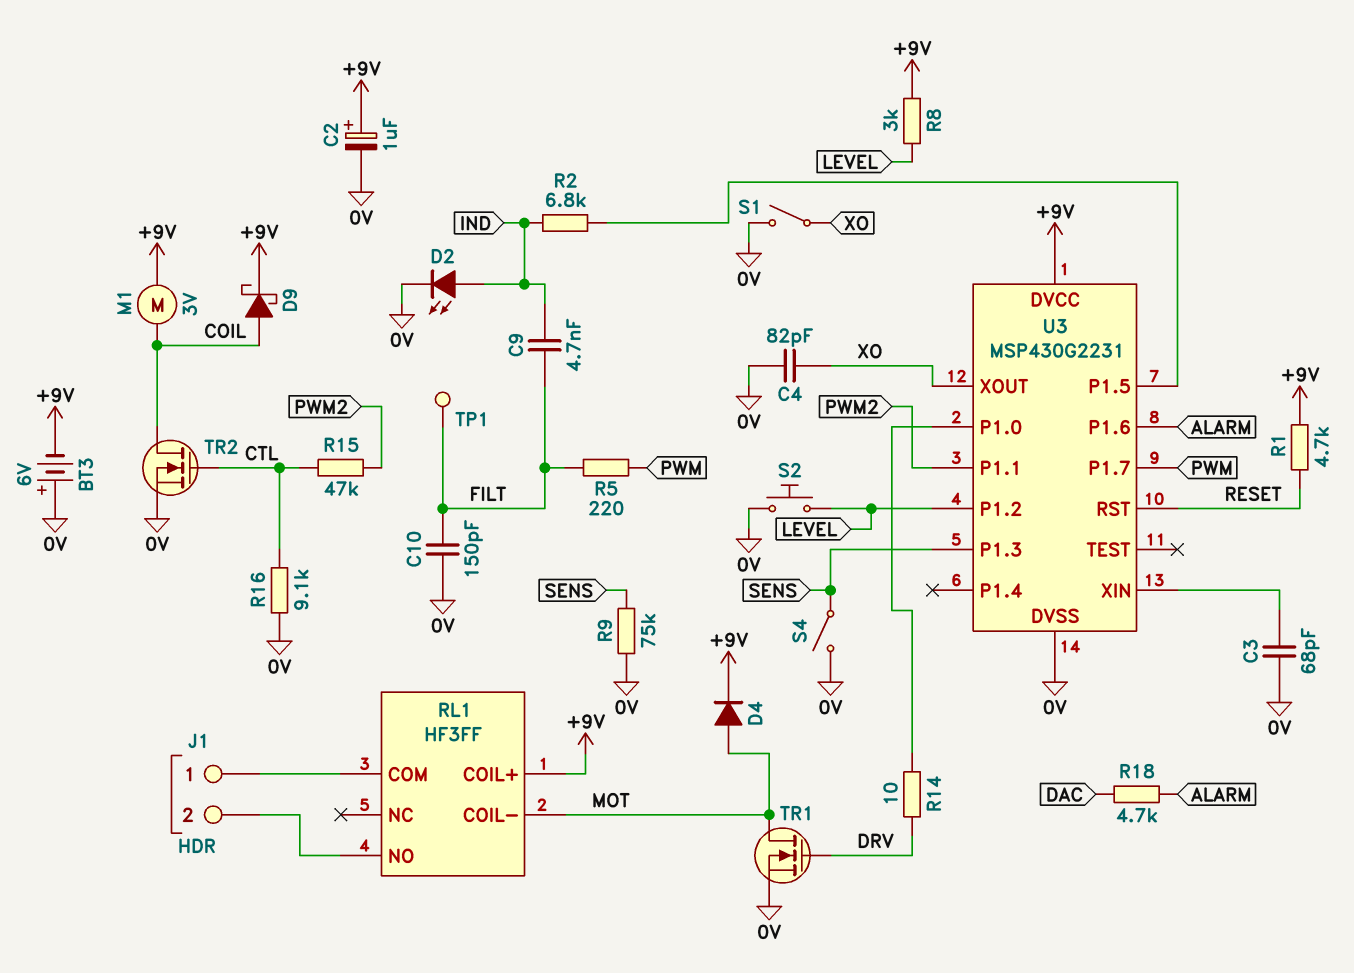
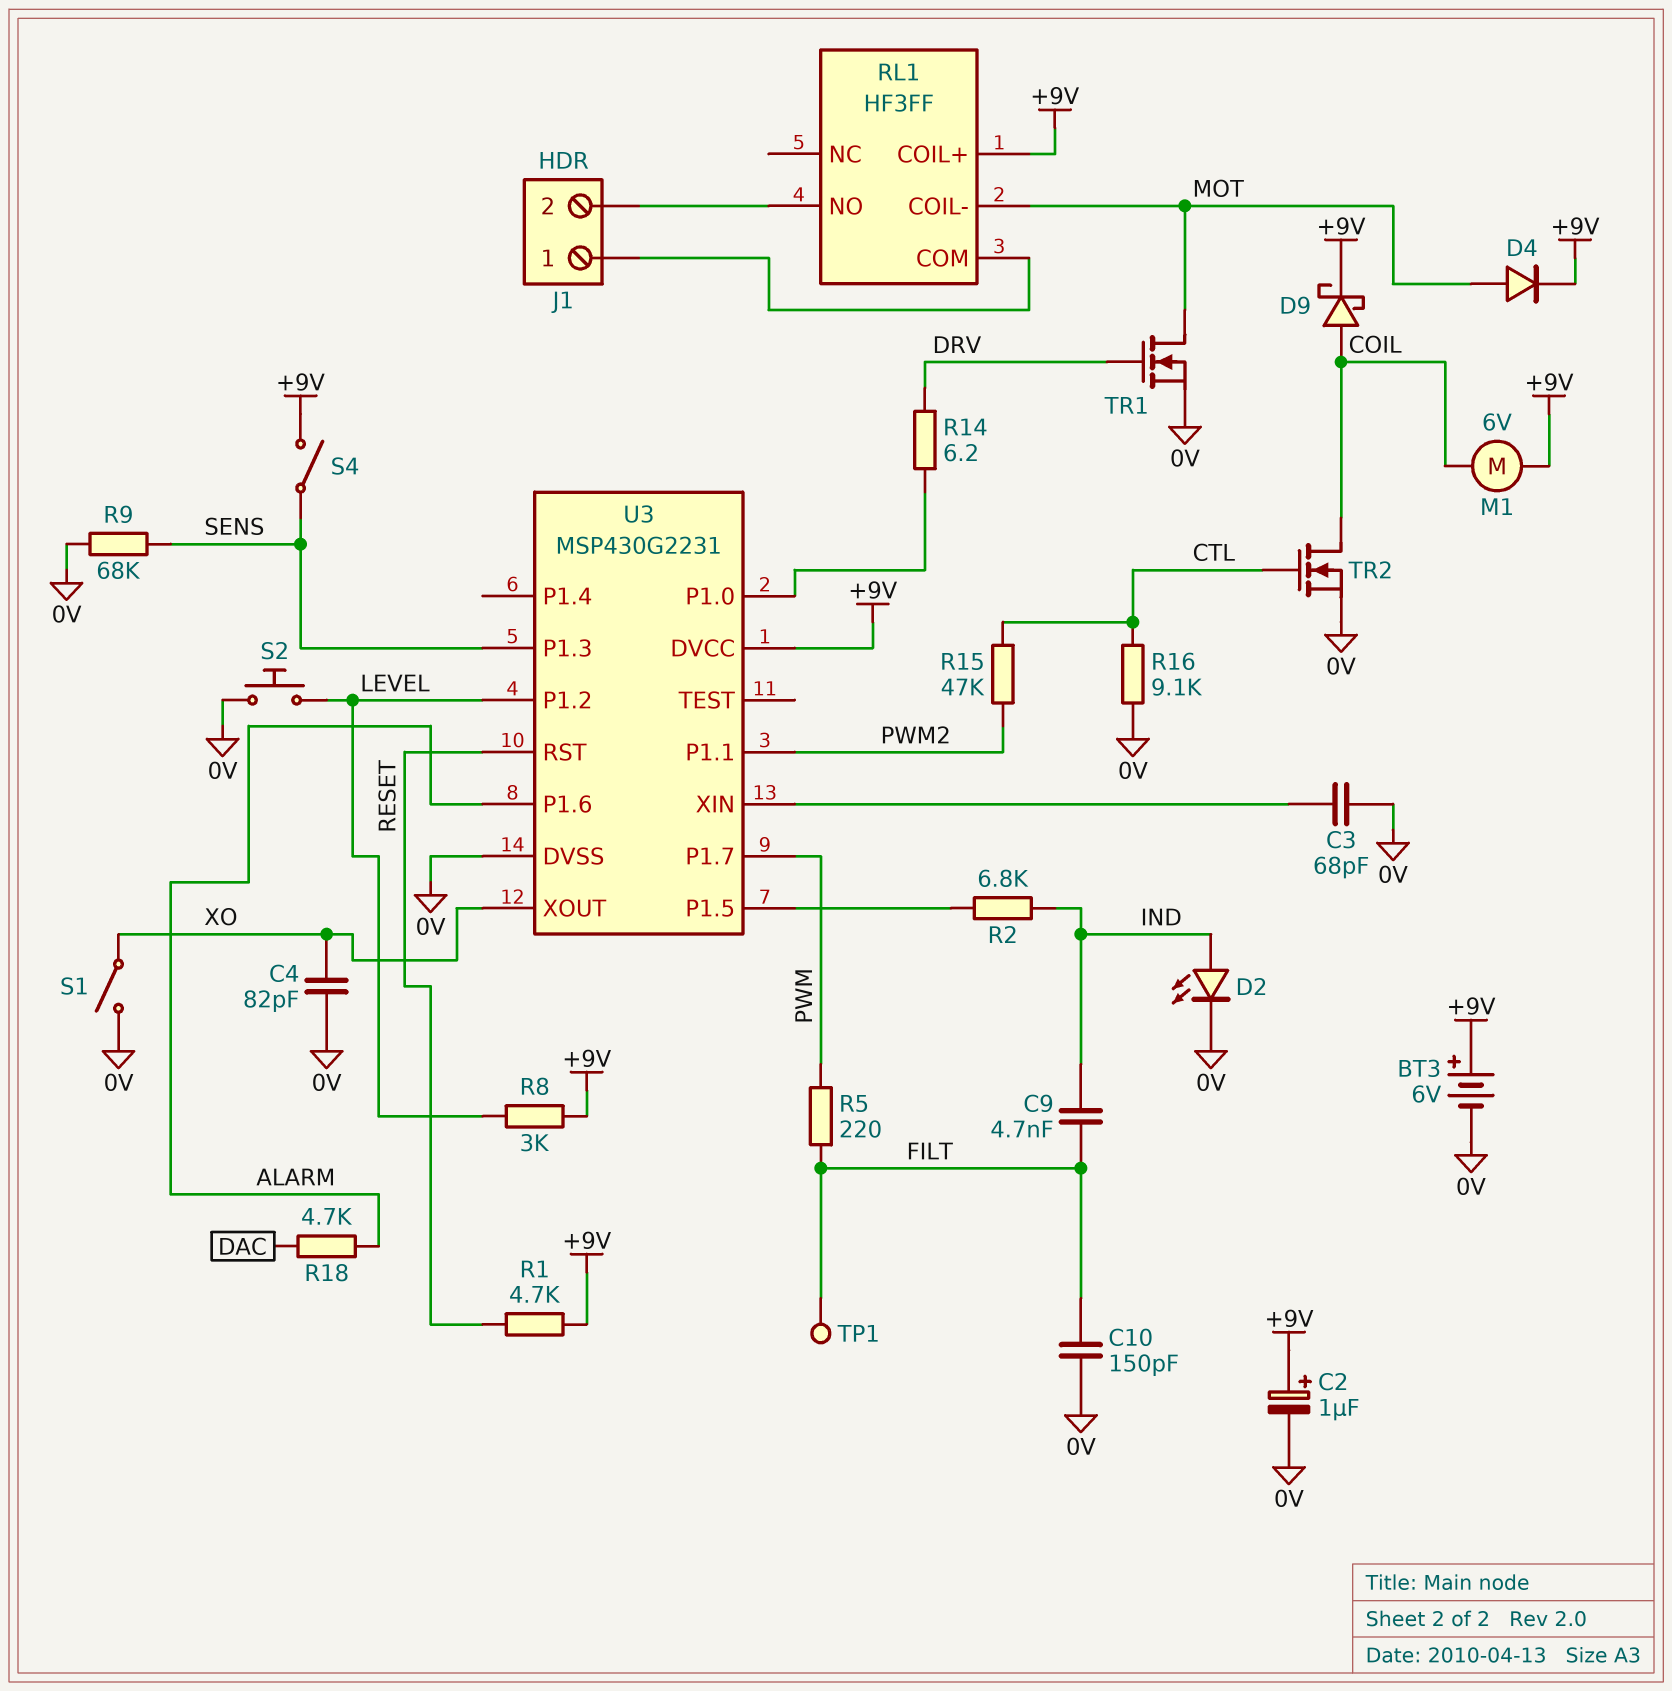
BT3: 6V (plus 0V, minus +9V) -> 6V (plus +9V, minus 0V)
M1: motor 3V (+9V, COIL) -> motor 6V (+9V, COIL)
R9: 75k (0V, SENS) -> 68k (0V, SENS)
R14: 10 (DRV, U3/P1.0) -> 6.2 (DRV, U3/P1.0)
S4: switch (0V, SENS) -> switch (+9V, SENS)

